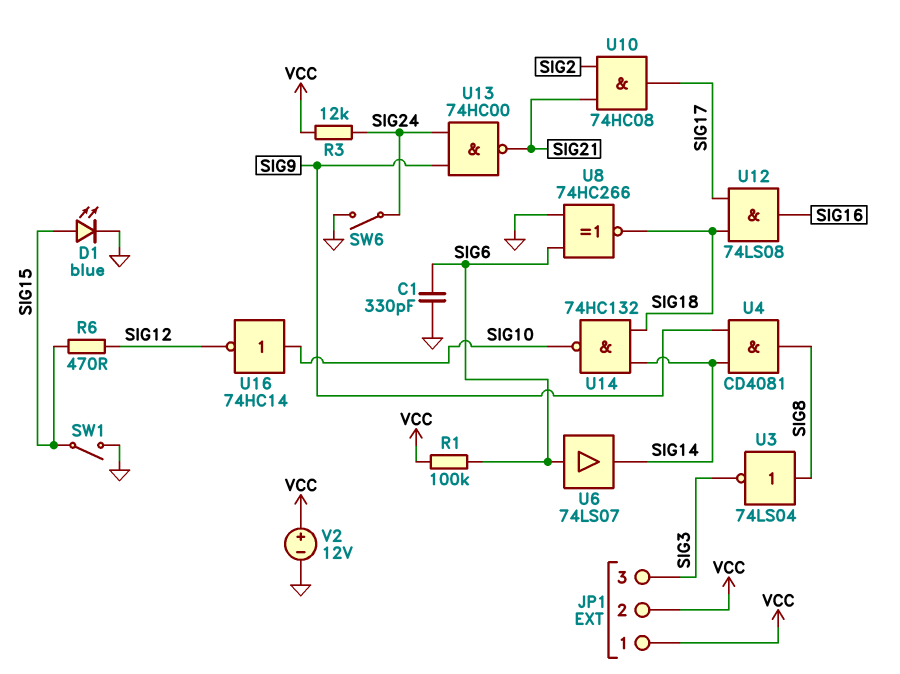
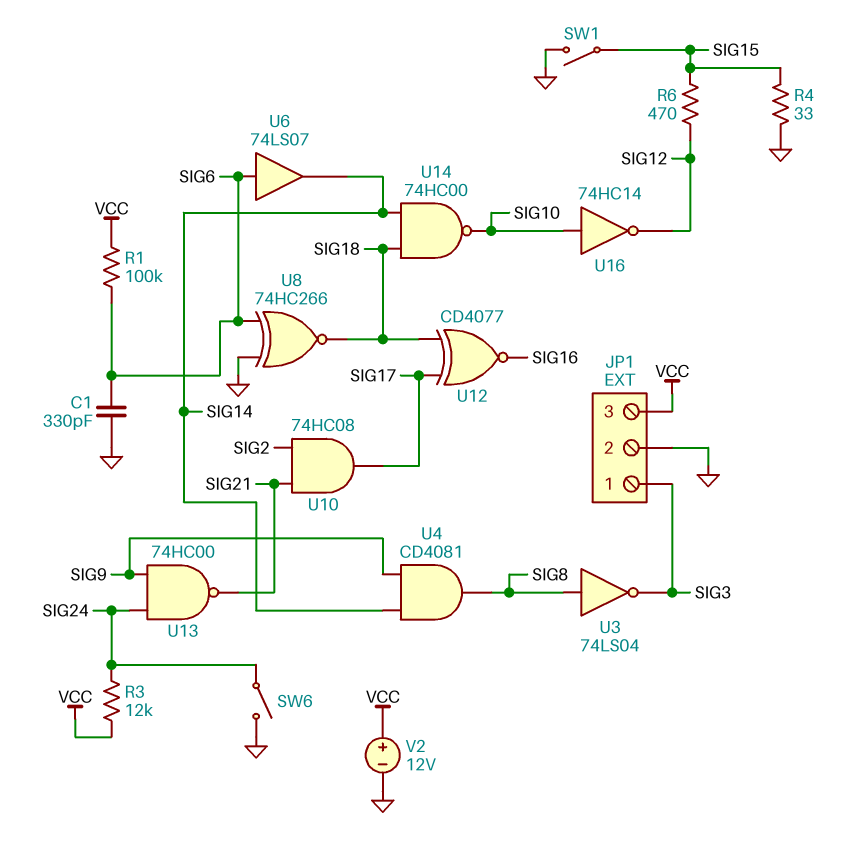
D1: LED blue (A SIG15, K GND) -> none
JP1 pin 1: VCC -> SIG3
JP1 pin 2: VCC -> GND
JP1 pin 3: SIG3 -> VCC
R4: none -> 33 (GND, SIG15)
U12: AND 74LS08 (in SIG17, in SIG18, out SIG16) -> XNOR CD4077 (in SIG17, in SIG18, out SIG16)
U14: NAND 74HC132 (in SIG14, in SIG18, out SIG10) -> NAND 74HC00 (in SIG14, in SIG18, out SIG10)

